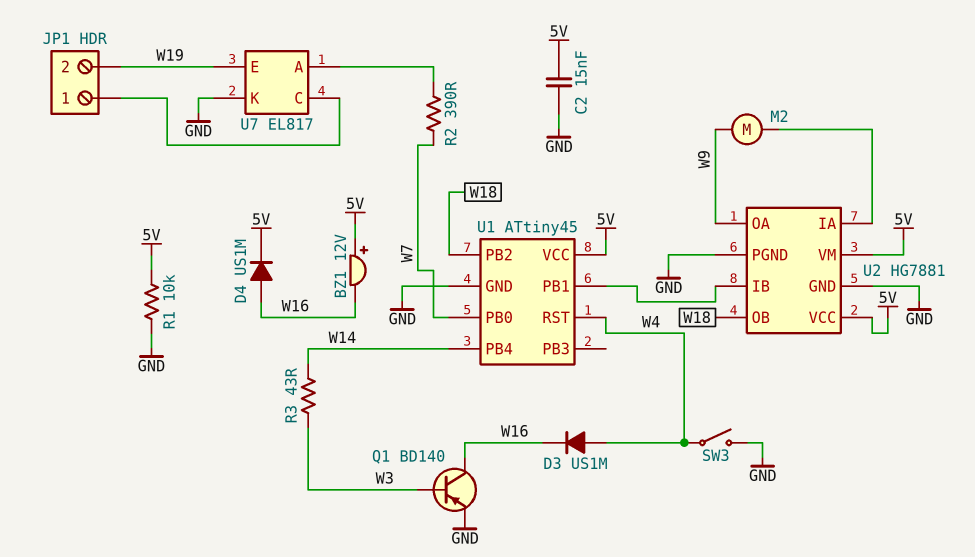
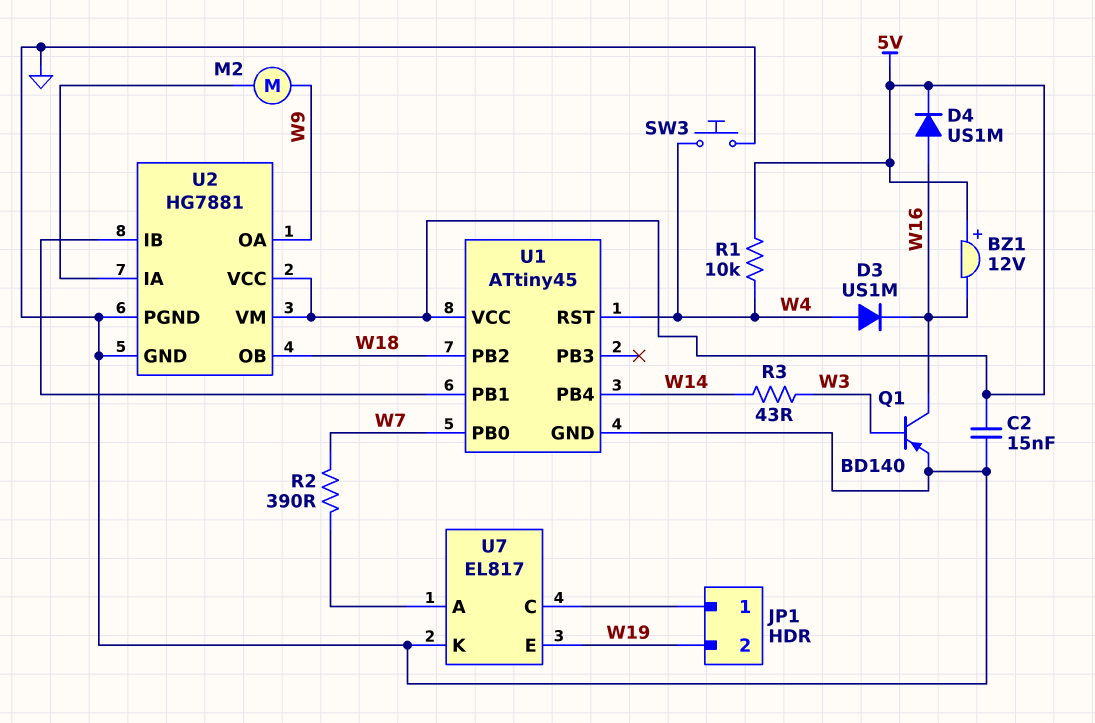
R1: 10k (5V, GND) -> 10k (5V, W4)
SW3: switch (GND, W4) -> button (GND, W4)

